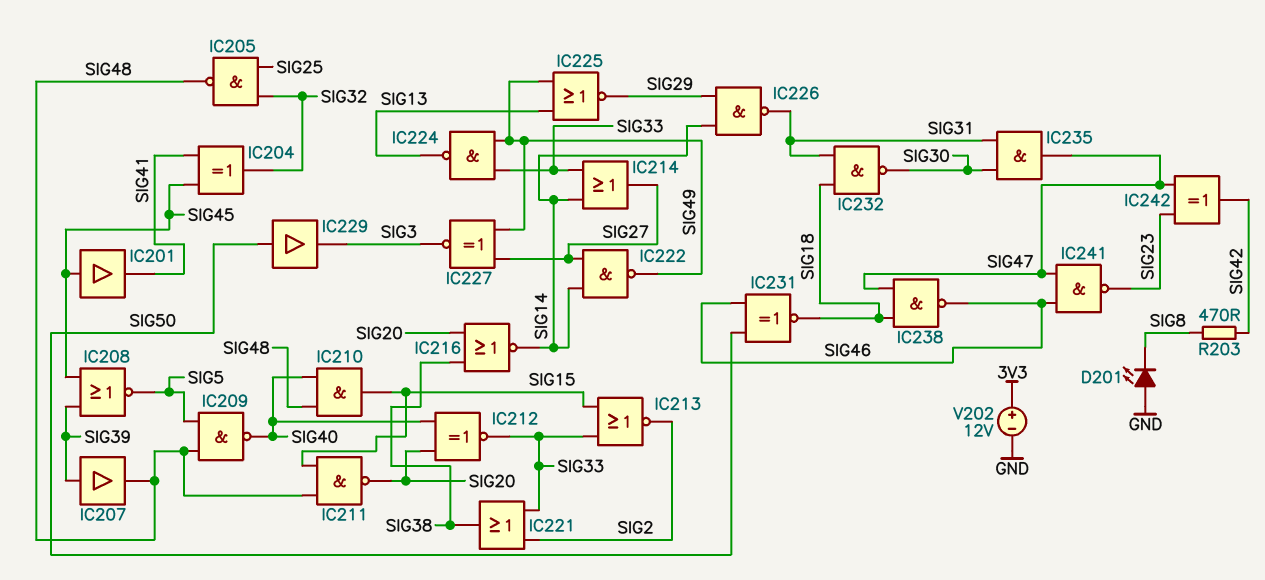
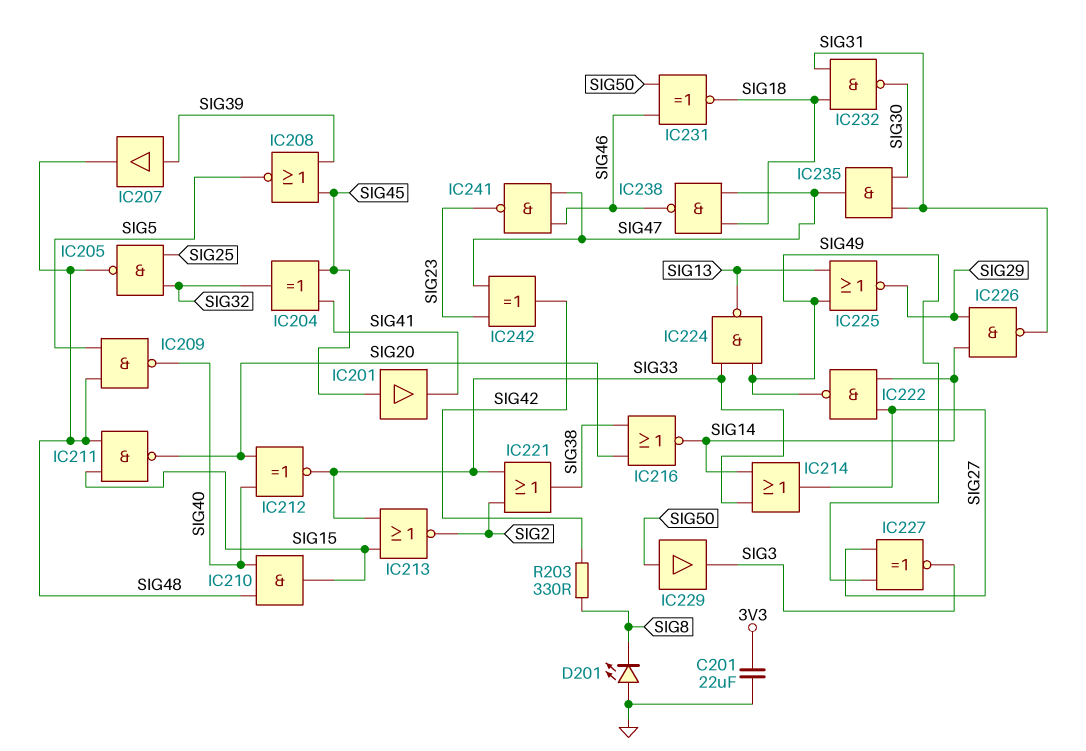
C201: none -> 22uF (3V3, GND)
R203: 470 (SIG8, SIG42) -> 330 (SIG8, SIG42)
V202: 12V (plus 3V3, minus GND) -> none

